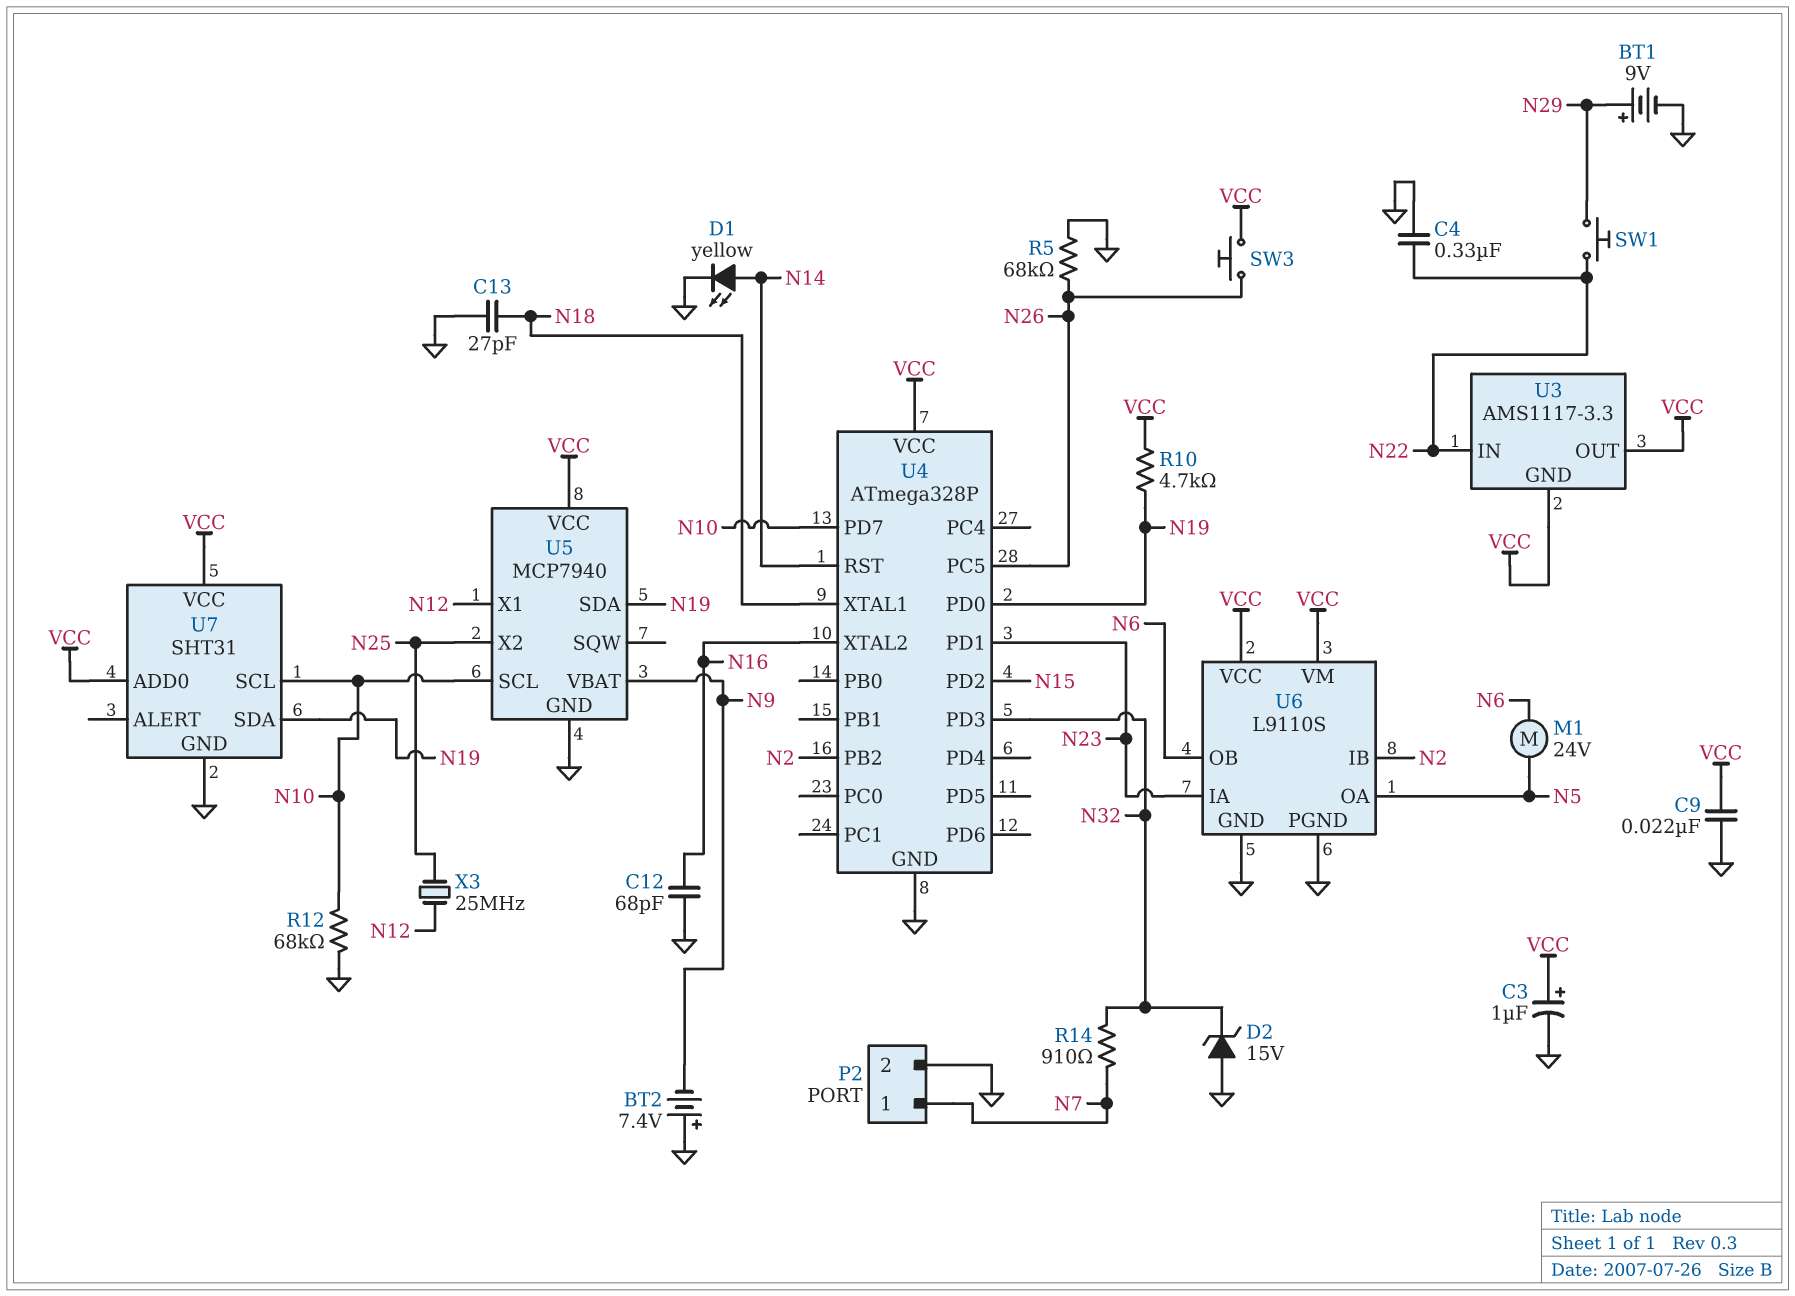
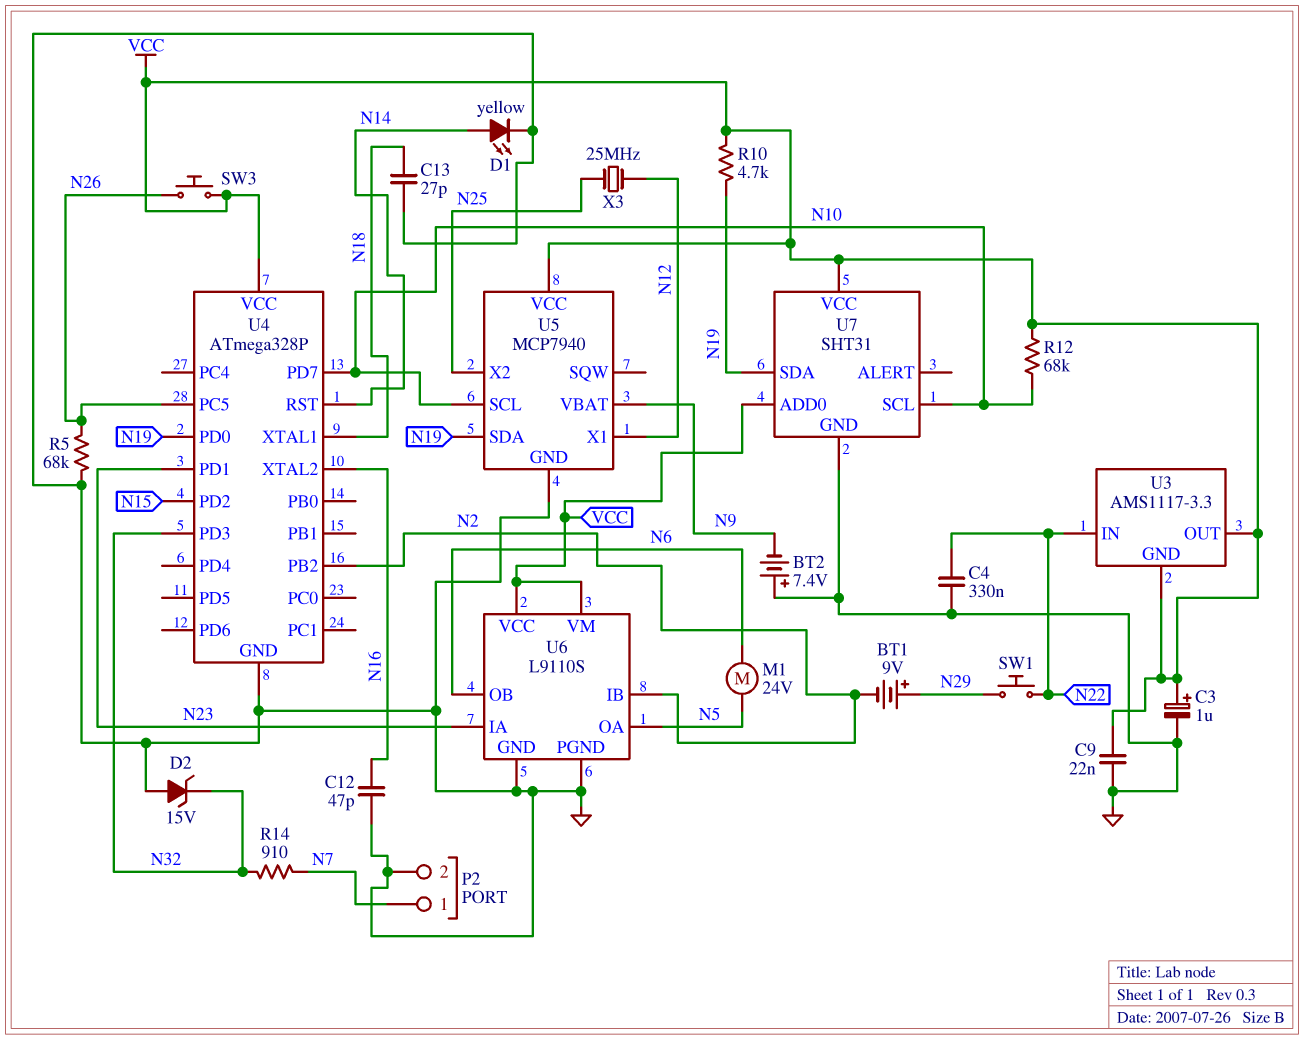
BT1: 9V (plus N29, minus GND) -> 9V (plus N29, minus N2)
C12: 68pF (GND, N16) -> 47pF (GND, N16)
R12: 68k (GND, N10) -> 68k (N10, VCC)

